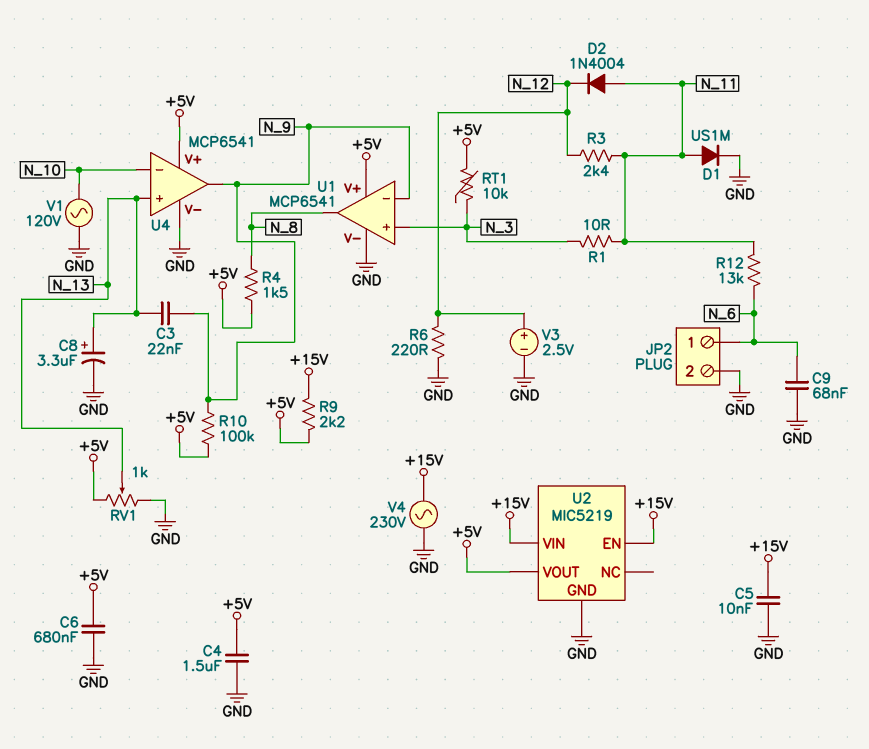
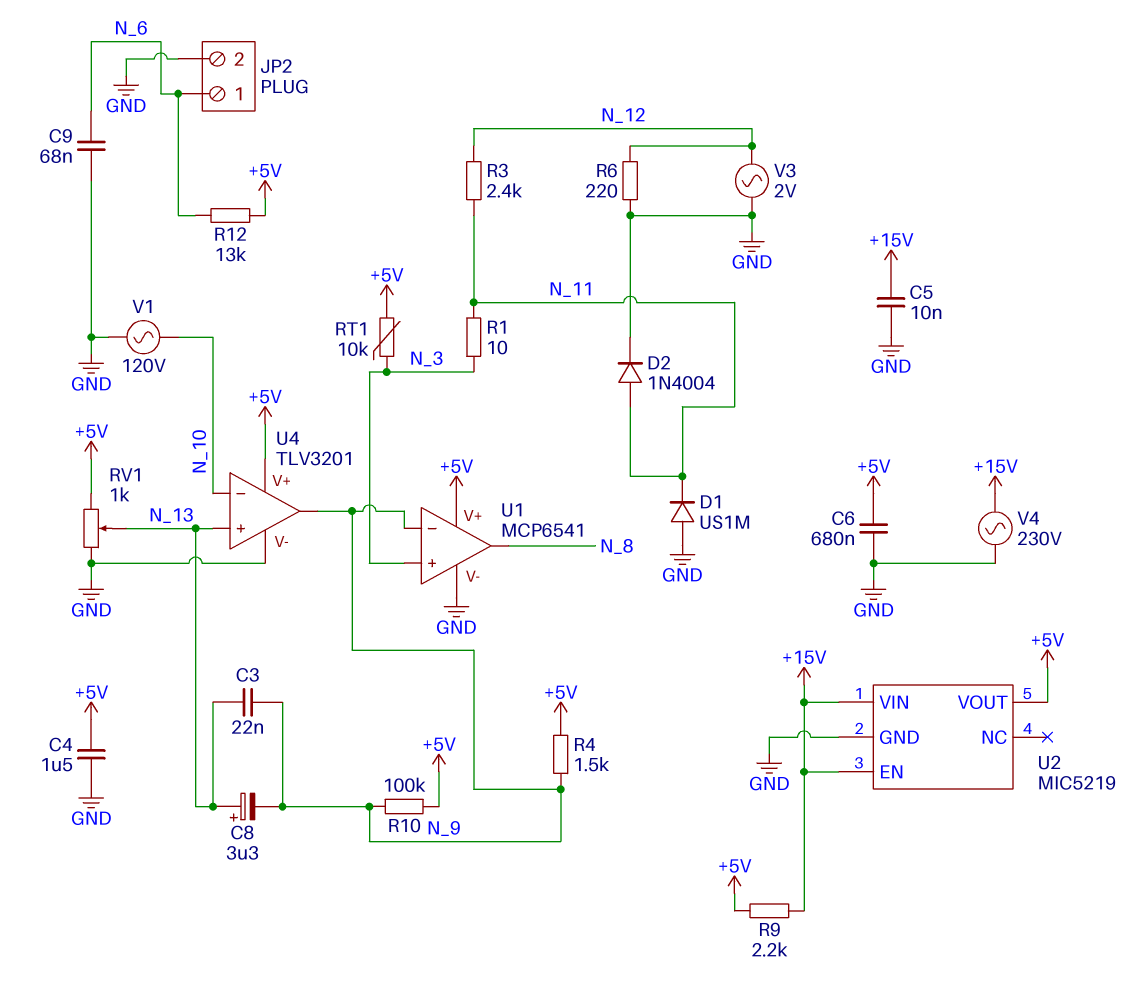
C8: 3.3uF (plus N_13, minus GND) -> 3.3uF (plus N_13, minus N_9)
D1: diode US1M (A N_11, K GND) -> diode US1M (A GND, K N_11)
D2: diode 1N4004 (A N_11, K N_12) -> diode 1N4004 (A N_11, K GND)
R4: 1.5k (+5V, N_8) -> 1.5k (+5V, N_9)
R12: 13k (N_6, N_11) -> 13k (+5V, N_6)
U4: MCP6541 -> TLV3201
V3: 2.5V (plus N_12, minus GND) -> AC 2V (GND, N_12)

